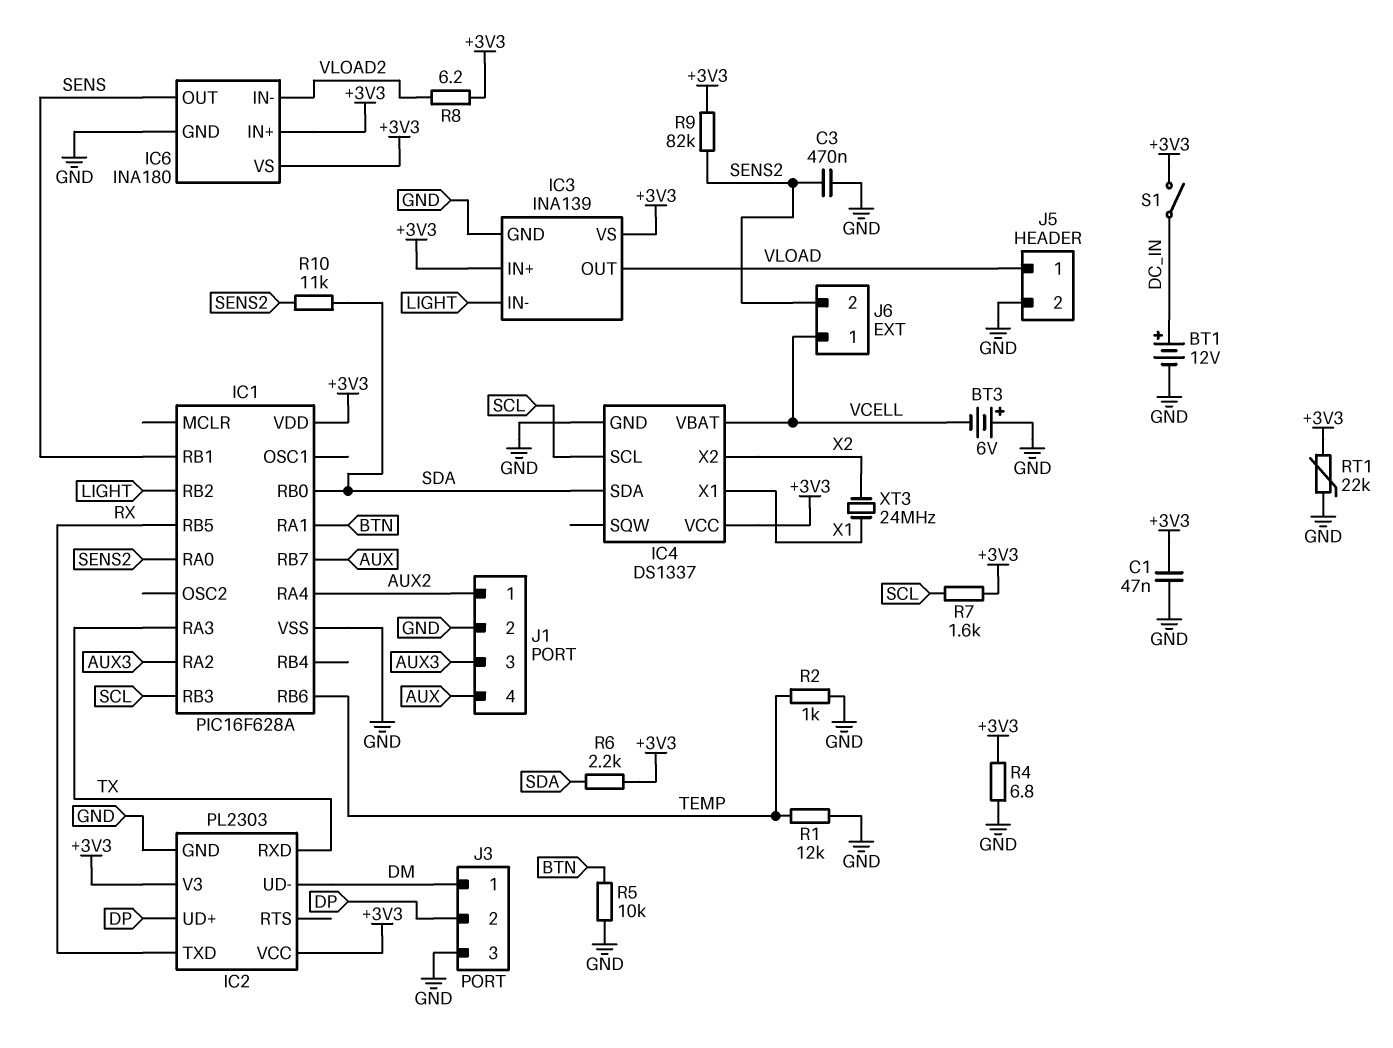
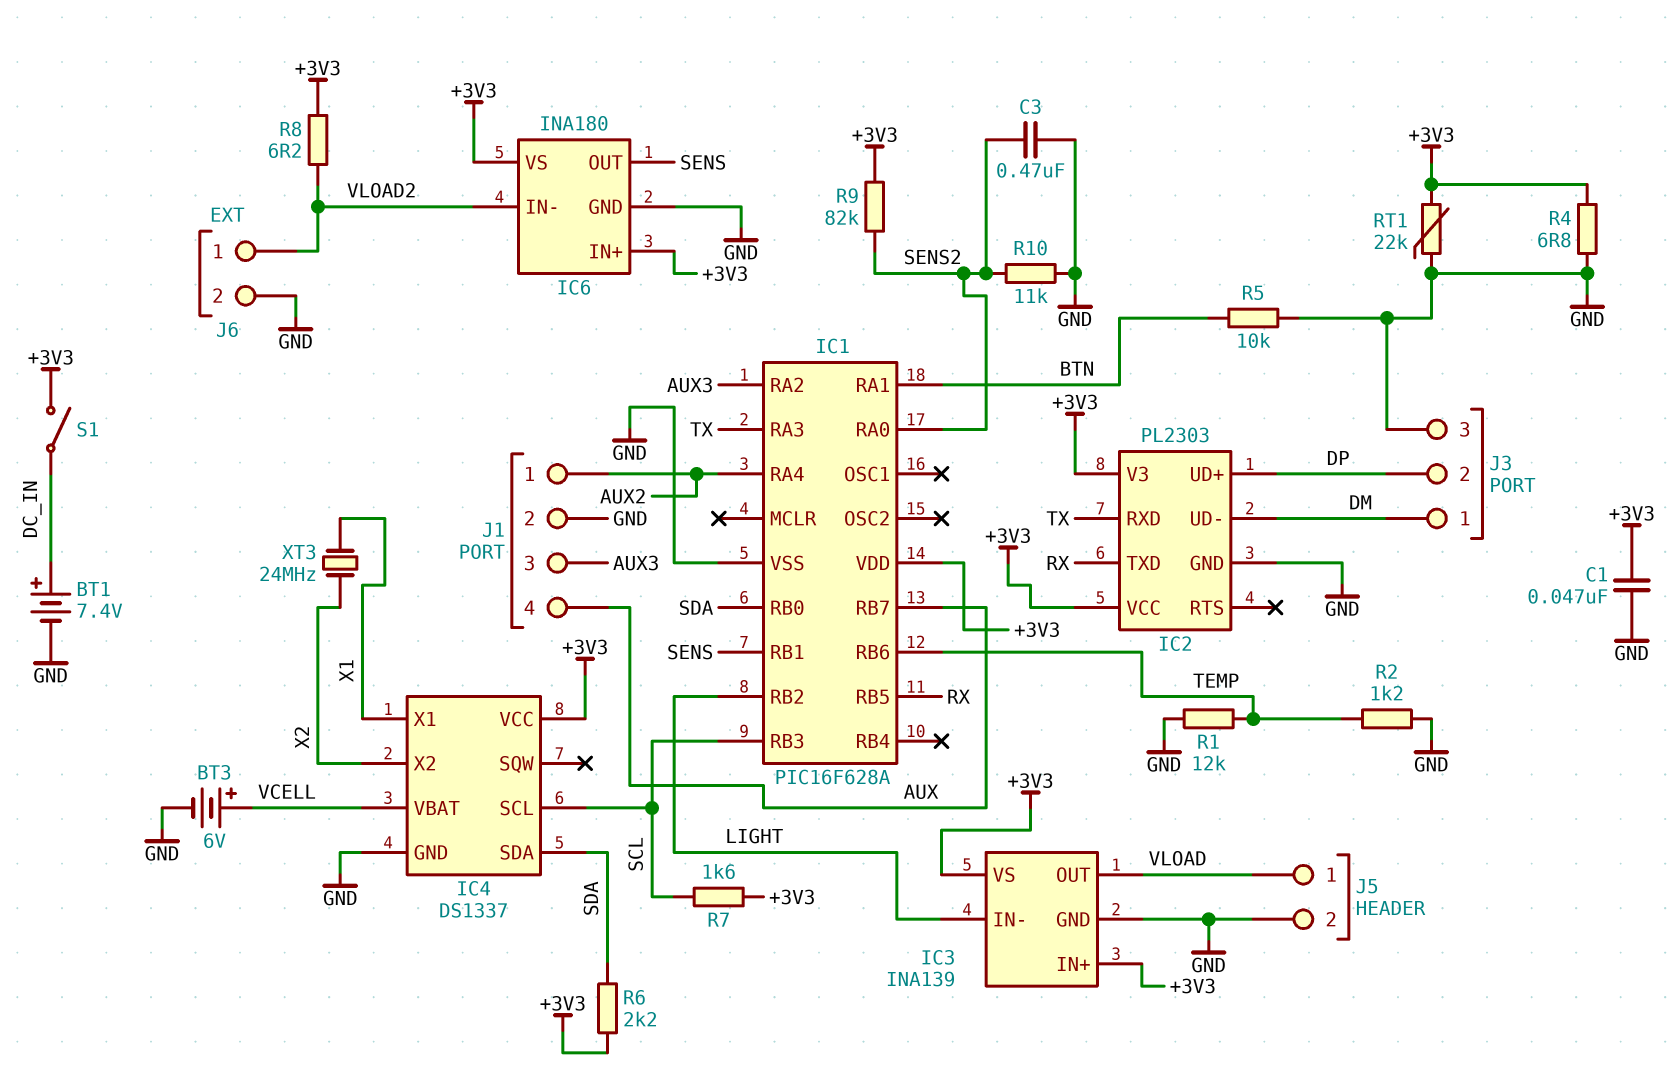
BT1: 12V (plus DC_IN, minus GND) -> 7.4V (plus DC_IN, minus GND)
BT3: 6V (plus GND, minus VCELL) -> 6V (plus VCELL, minus GND)
J6 pin 1: VCELL -> VLOAD2
J6 pin 2: SENS2 -> GND
R2: 1k (GND, TEMP) -> 1.2k (GND, TEMP)
R10: 11k (SDA, SENS2) -> 11k (GND, SENS2)

